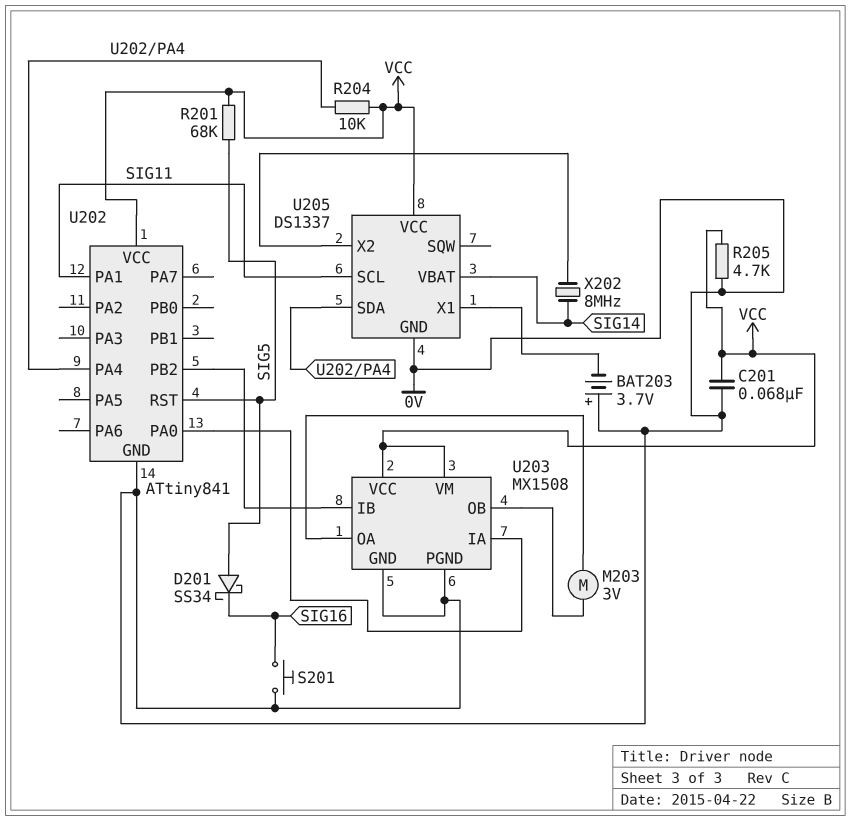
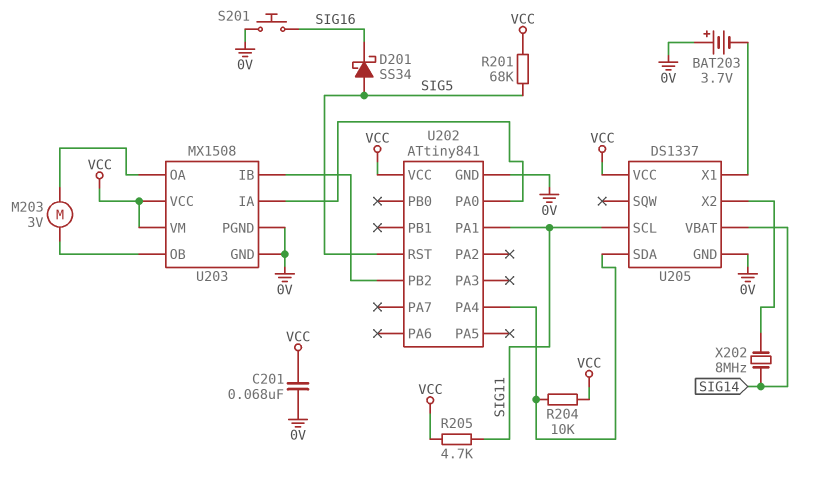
R205: 4.7k (0V, VCC) -> 4.7k (SIG11, VCC)

